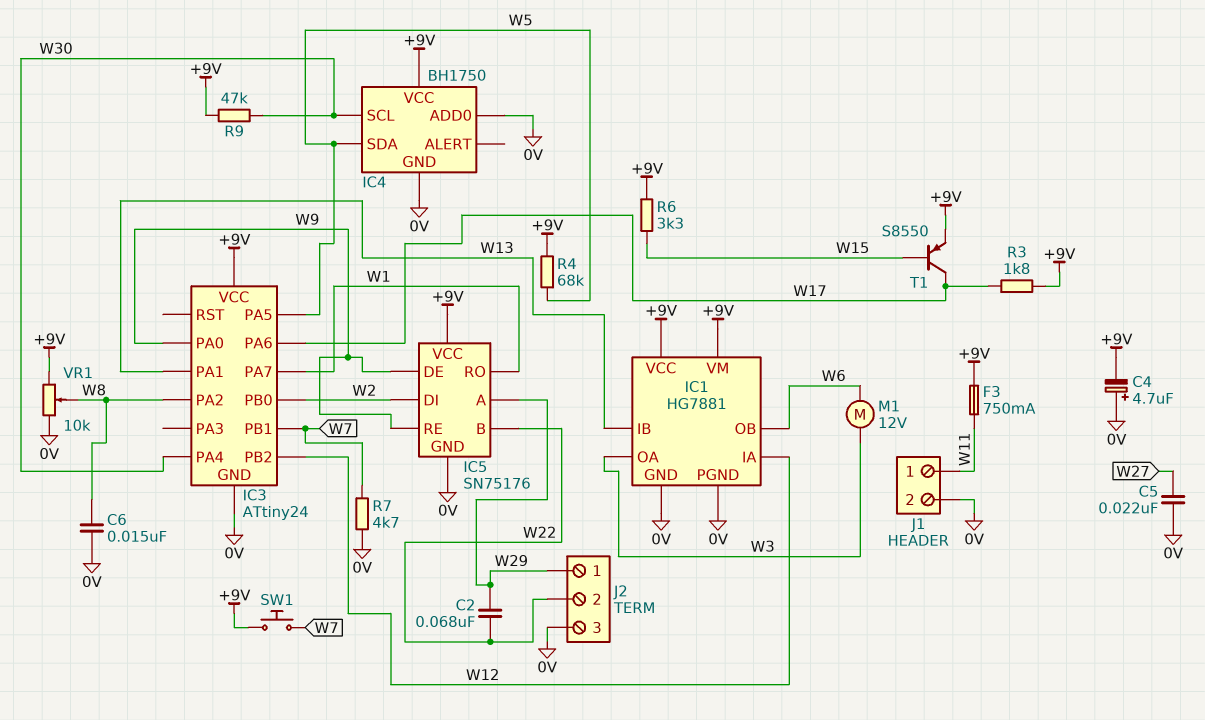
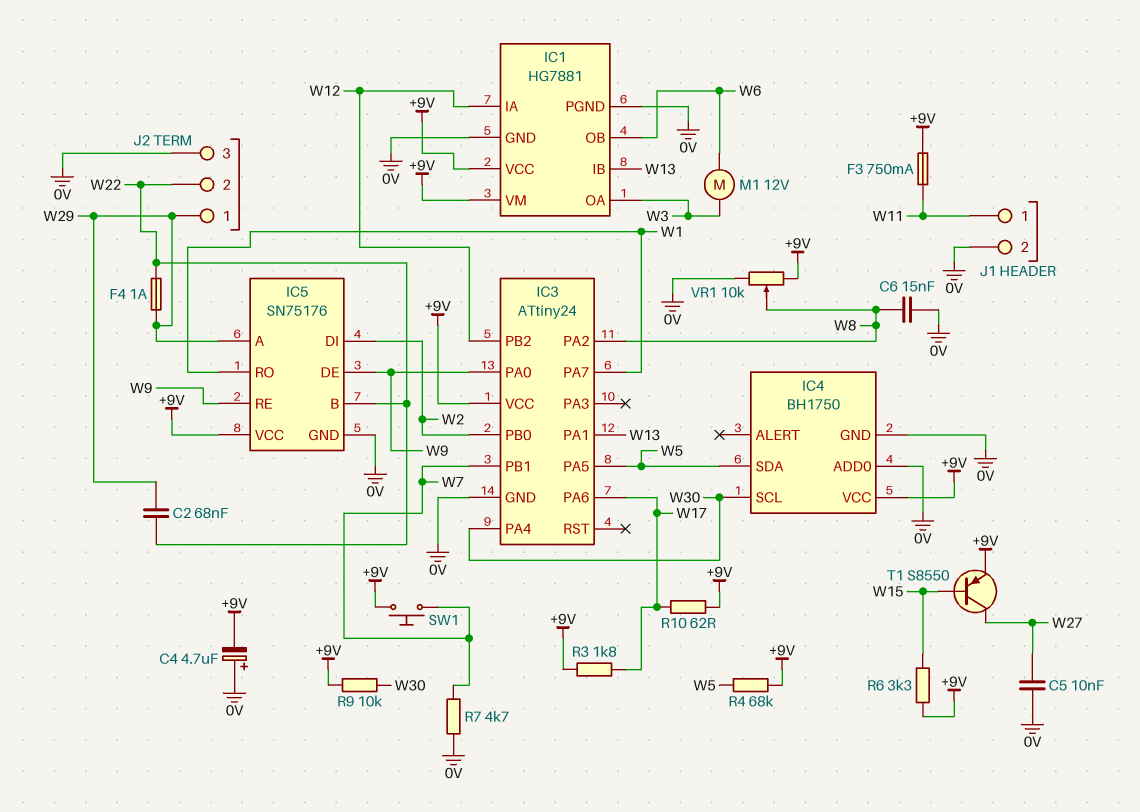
C5: 22nF (0V, W27) -> 10nF (0V, W27)
F4: none -> 1A (W22, W29)
R9: 47k (+9V, W30) -> 10k (+9V, W30)
R10: none -> 62 (+9V, W17)
T1: PNP S8550 (B W15, C W17, E +9V) -> PNP S8550 (B W15, C W27, E +9V)

